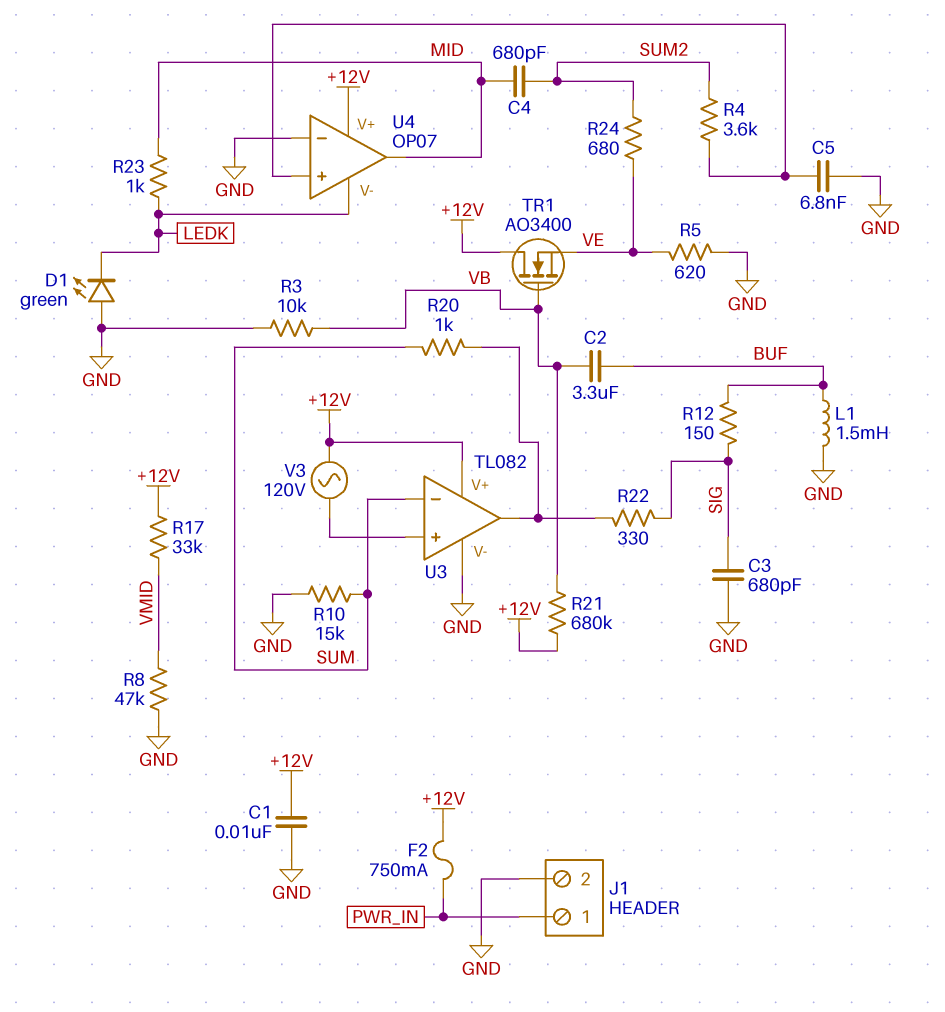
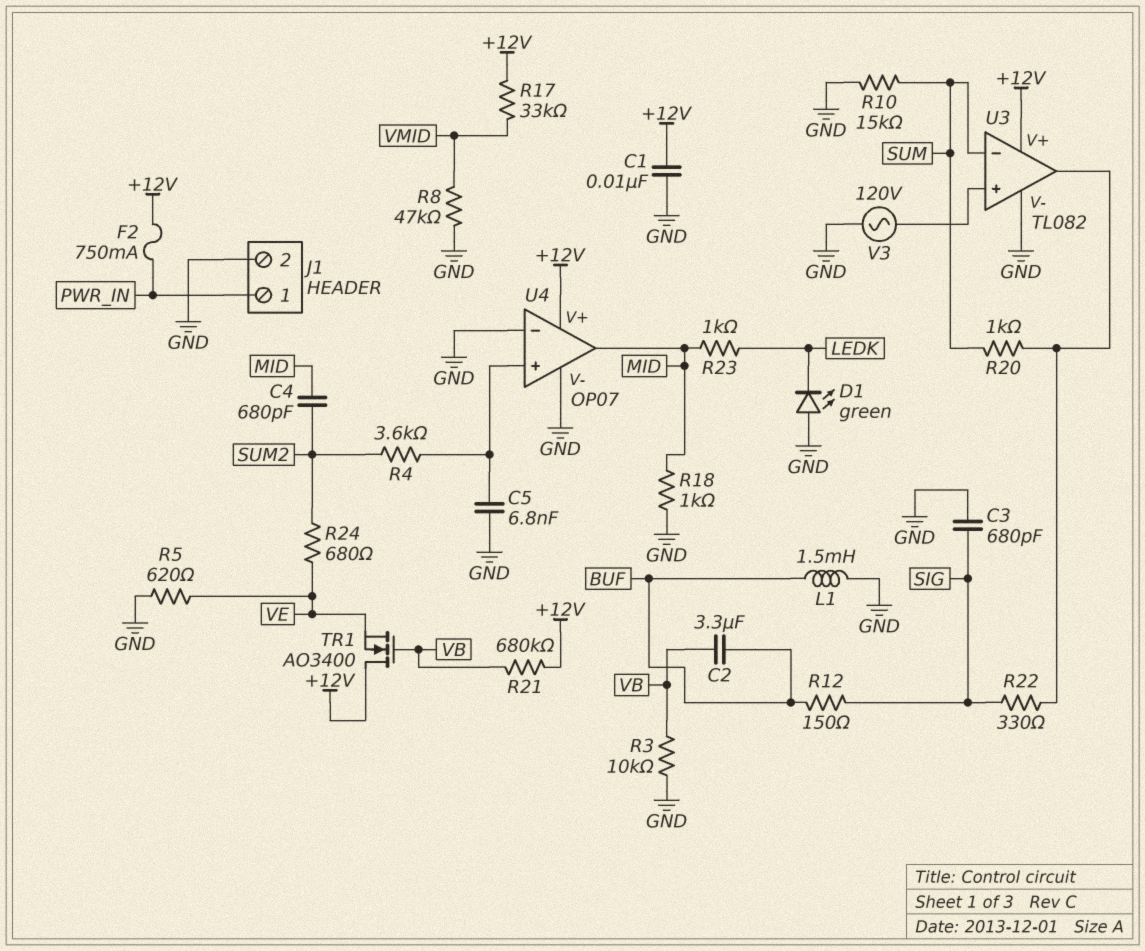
R18: none -> 1k (GND, MID)
U4 pin V-: LEDK -> GND
V3: AC 120V (+12V, U3/in+) -> AC 120V (GND, U3/in+)

